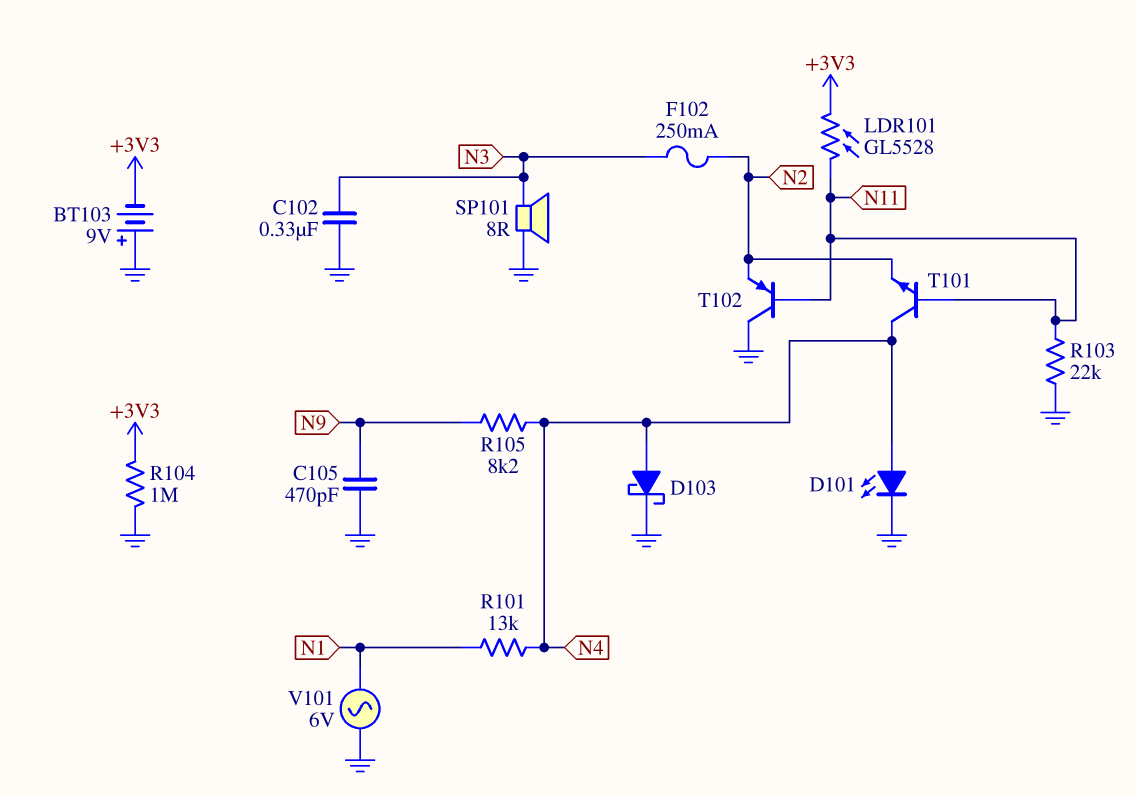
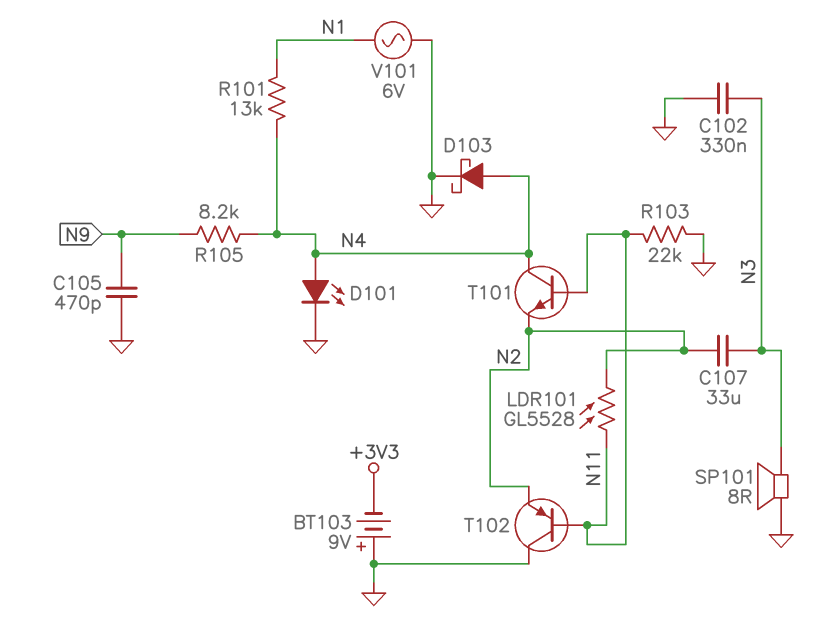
C107: none -> 33uF (N2, N3)
F102: 250mA (N2, N3) -> none
LDR101: GL5528 (+3V3, N11) -> GL5528 (N2, N11)
R104: 1M (+3V3, GND) -> none

